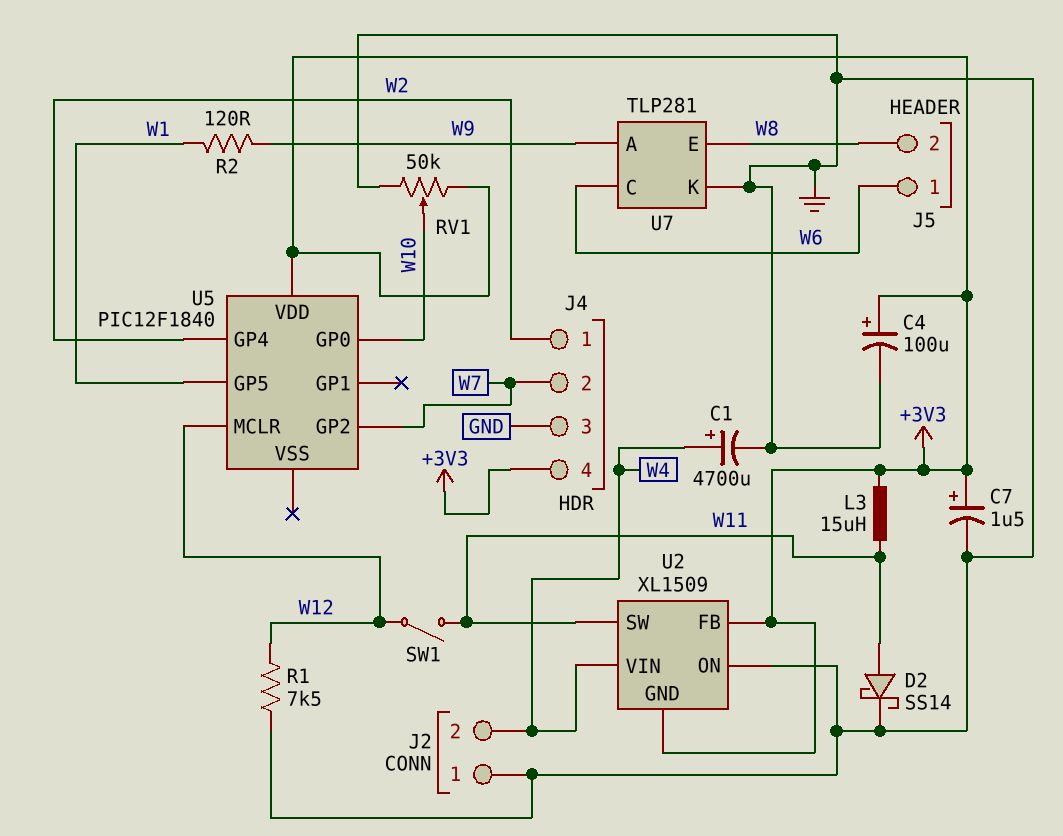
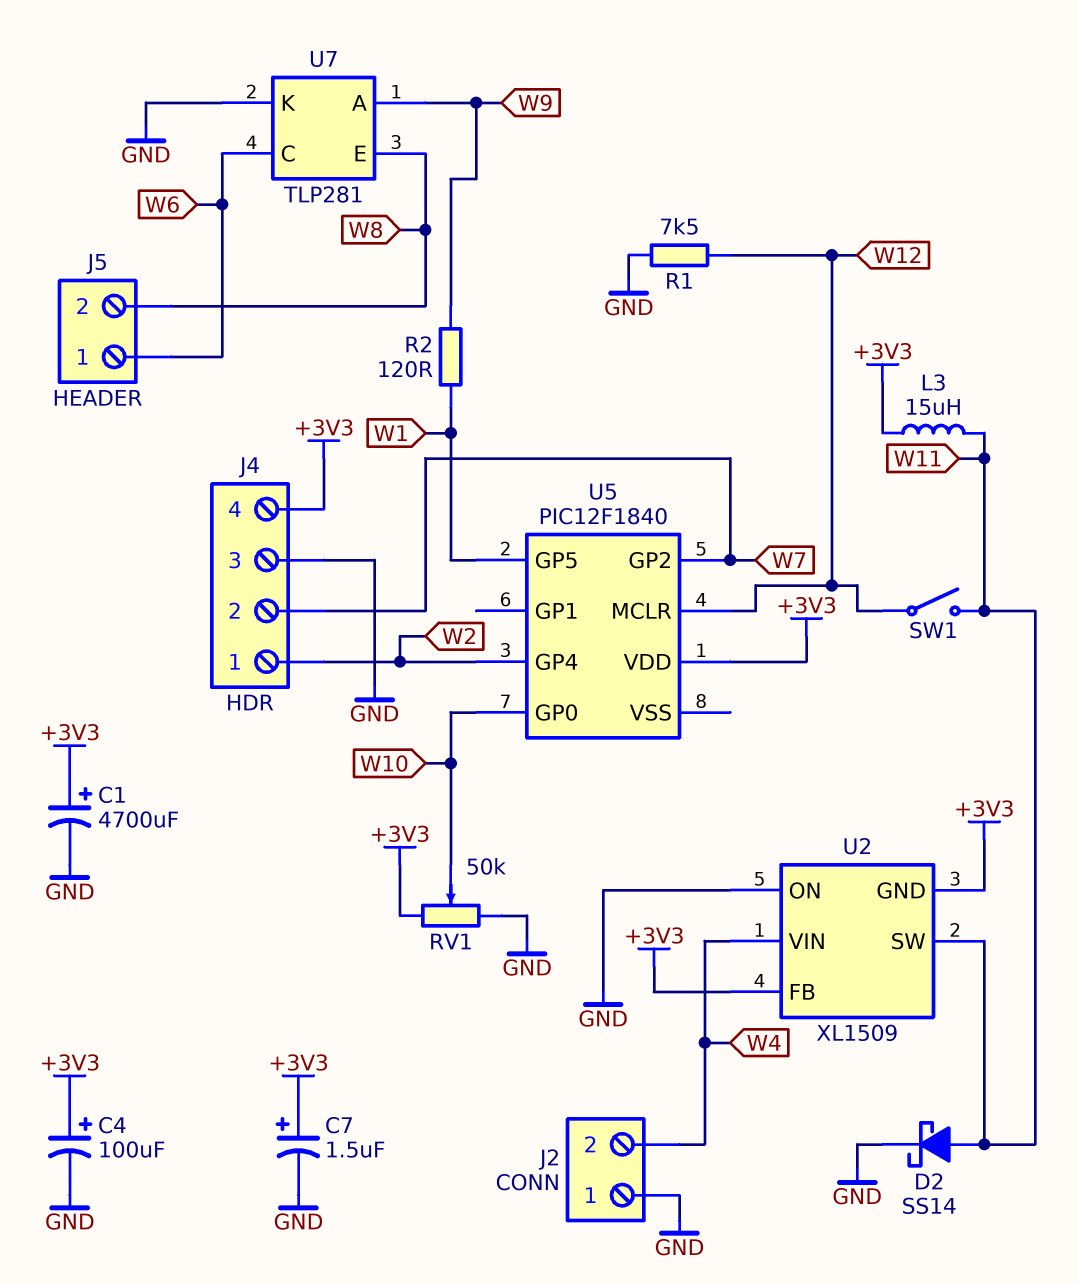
C1: 4700uF (plus W4, minus GND) -> 4700uF (plus +3V3, minus GND)

